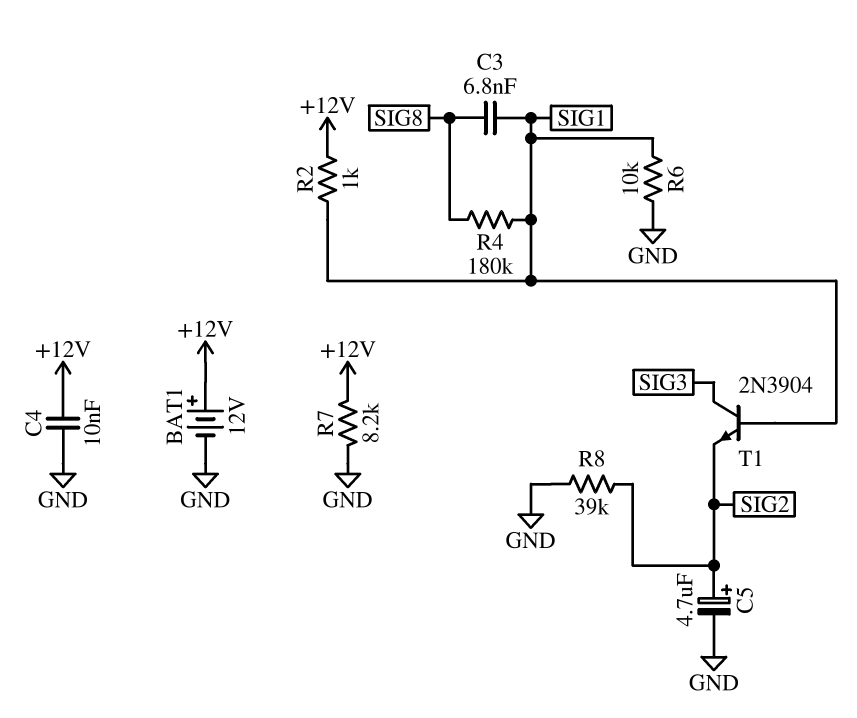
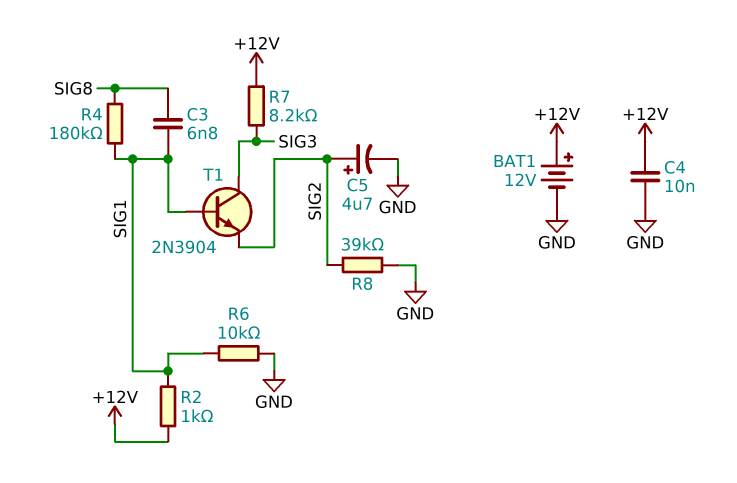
R7: 8.2k (+12V, GND) -> 8.2k (+12V, SIG3)

